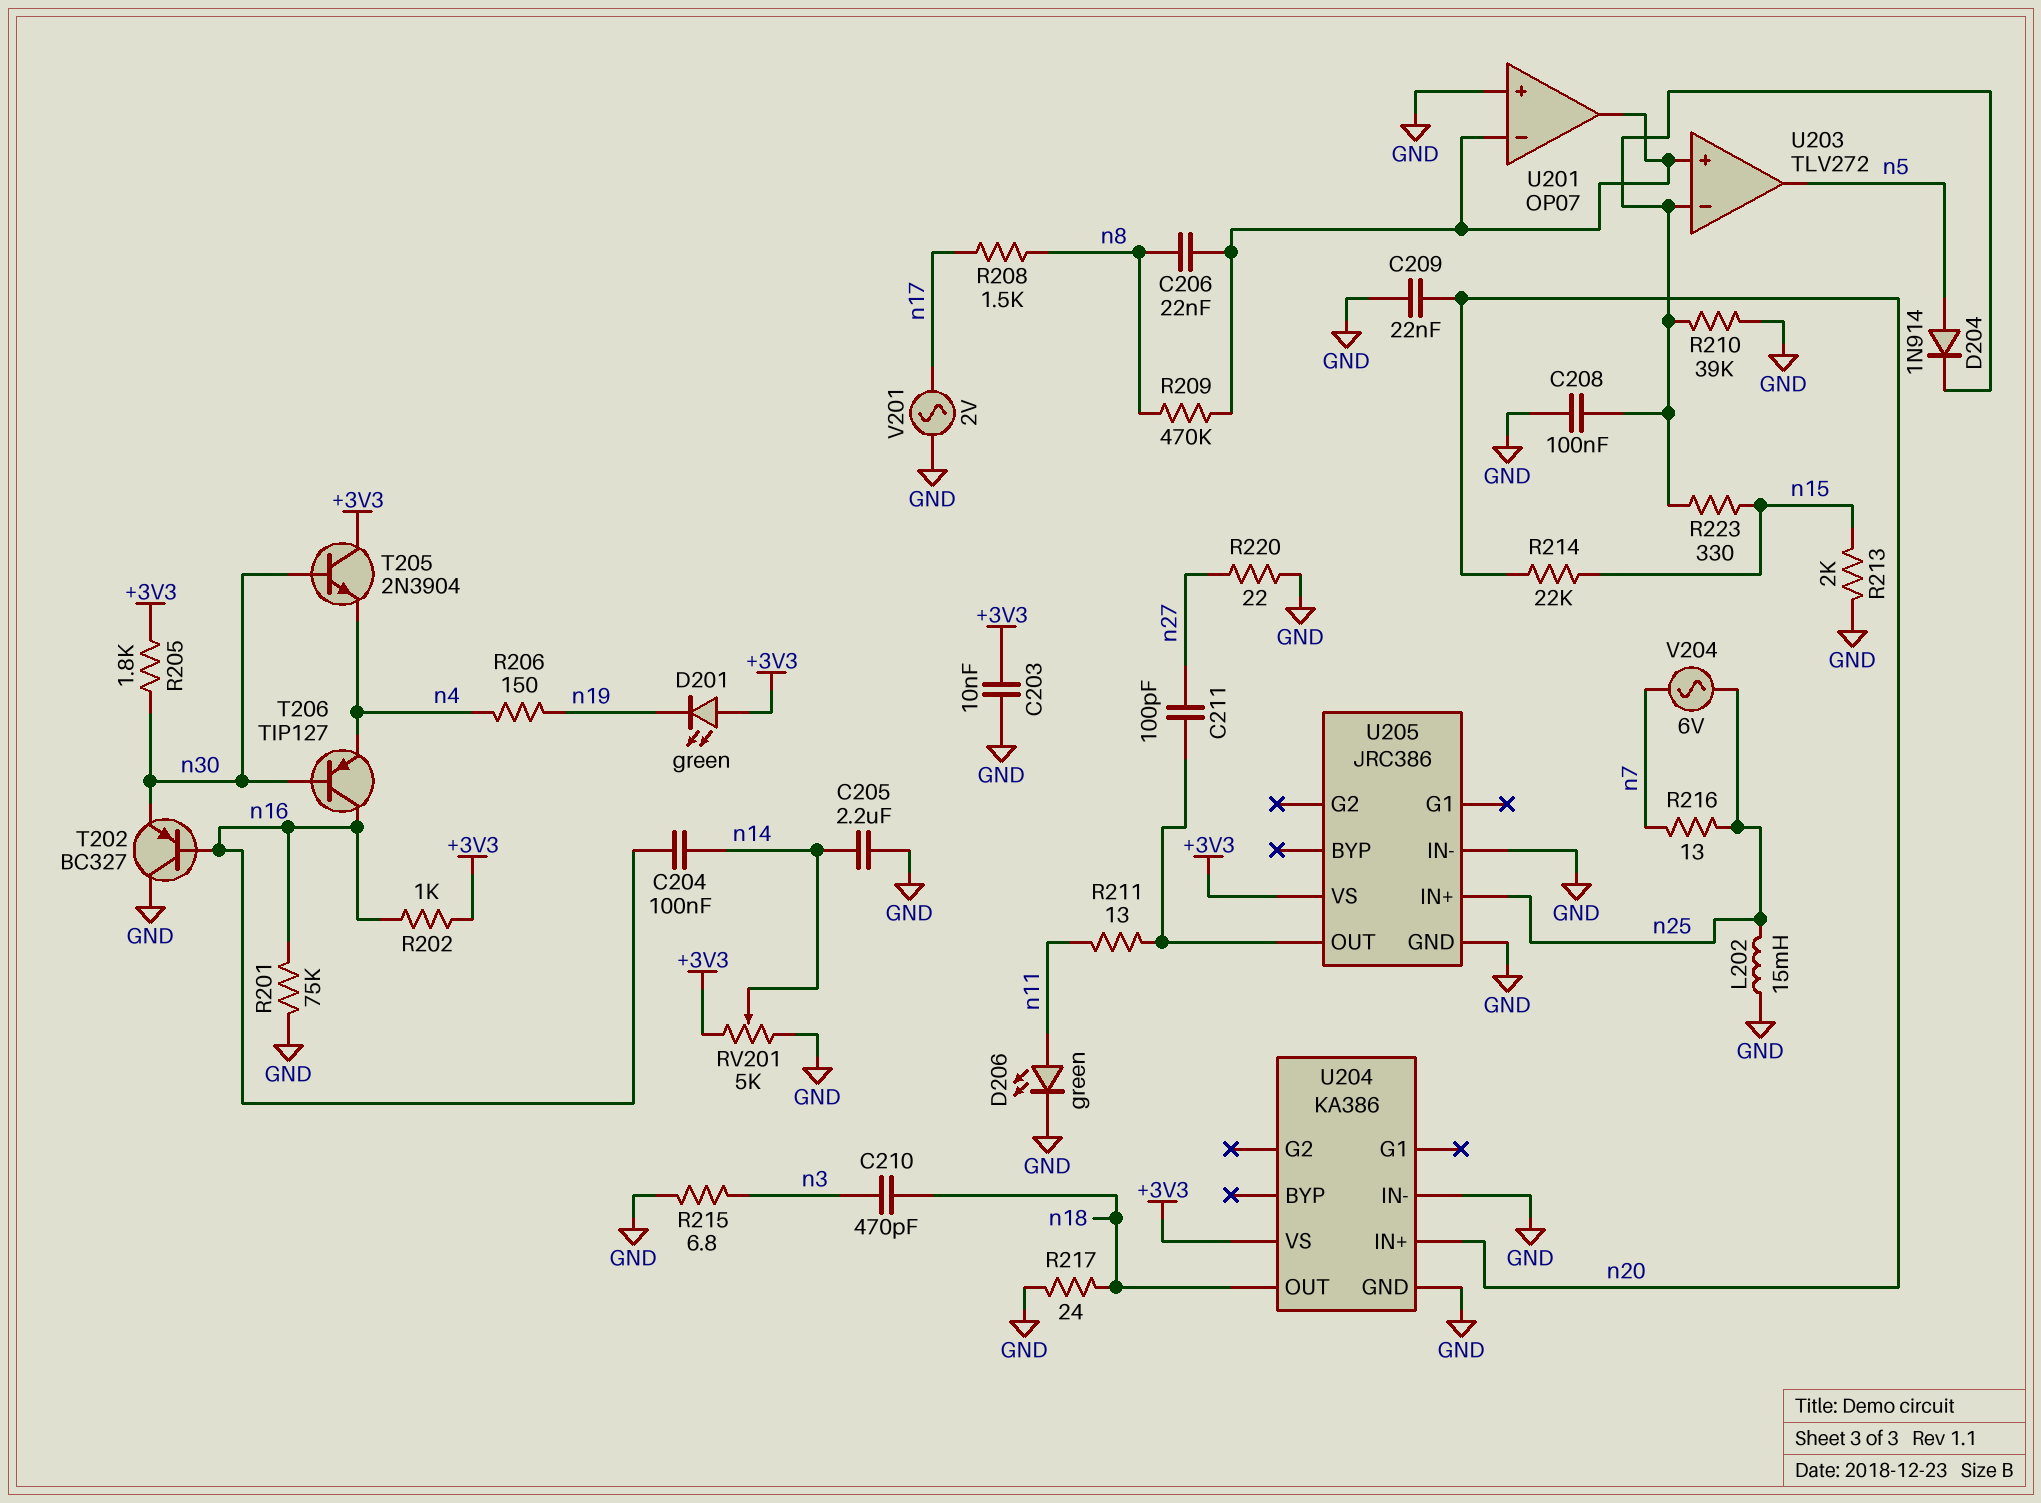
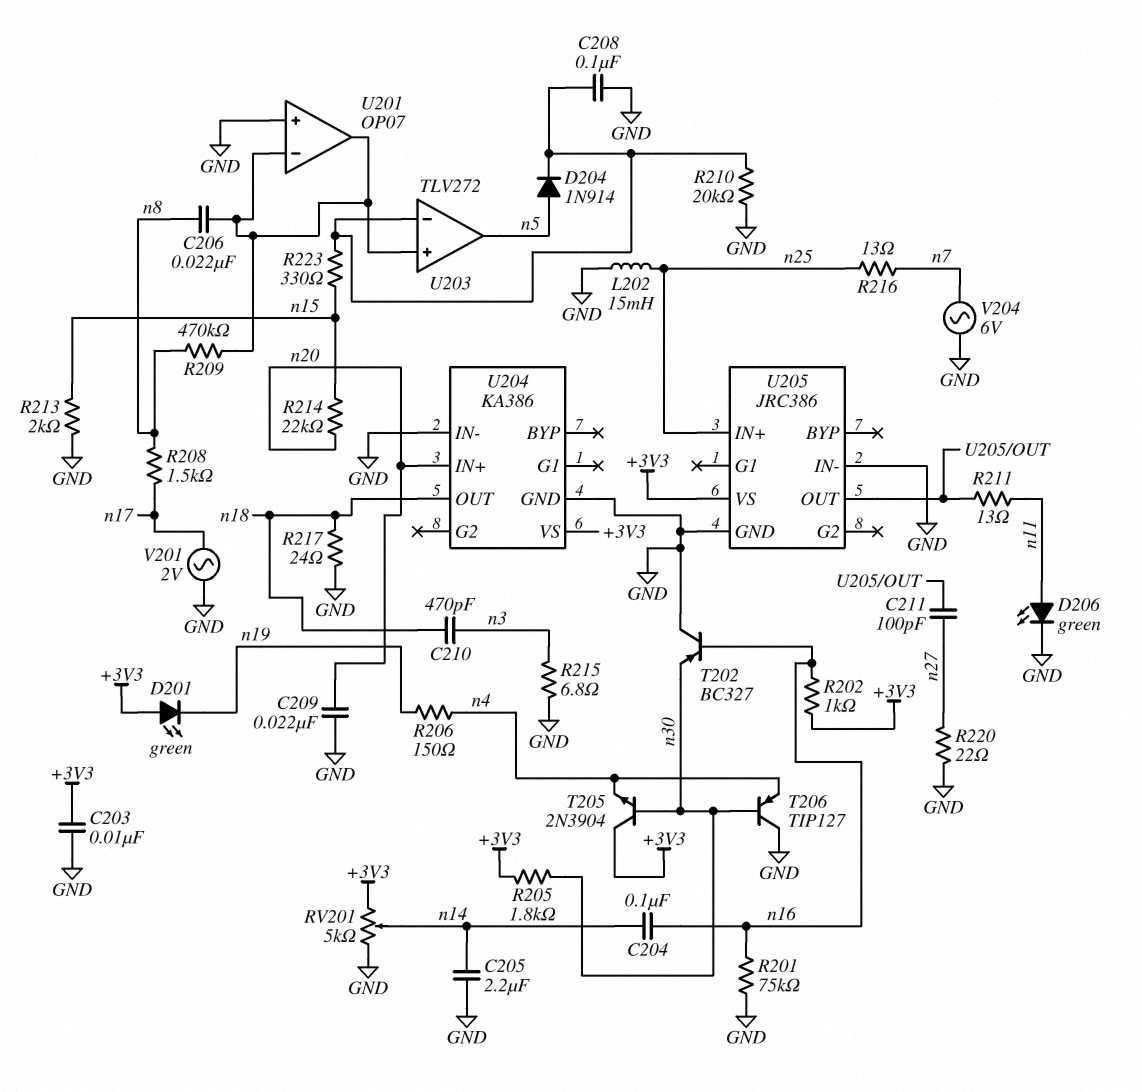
R210: 39k (GND, U203/in-) -> 20k (GND, U203/in-)
T206: PNP TIP127 (B n30, C n16, E n4) -> PNP TIP127 (B n30, C GND, E n4)
V204: AC 6V (n7, n25) -> AC 6V (GND, n7)

